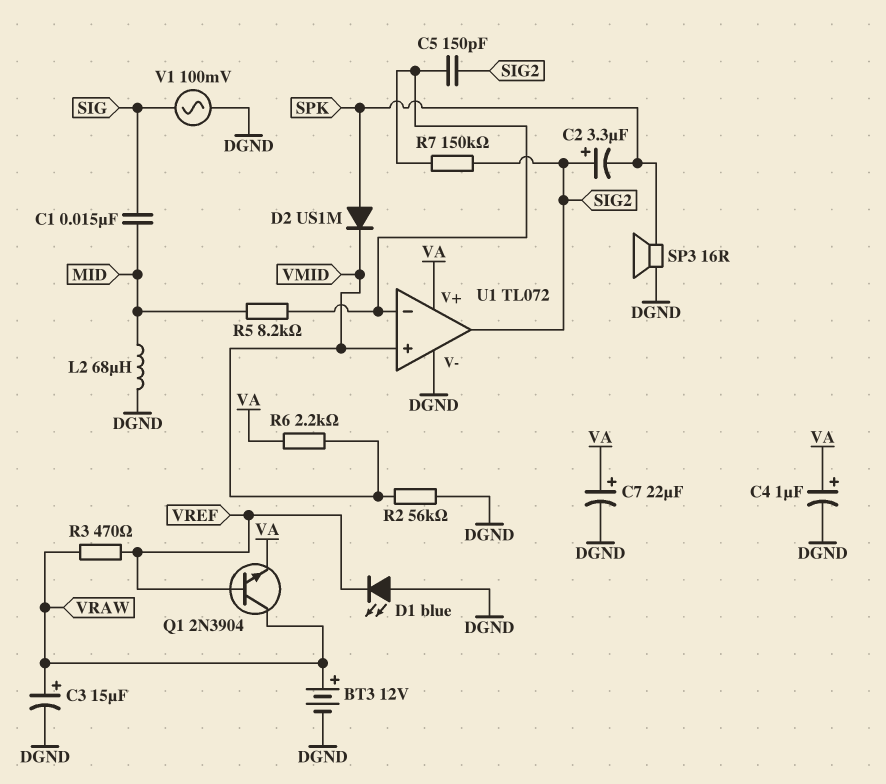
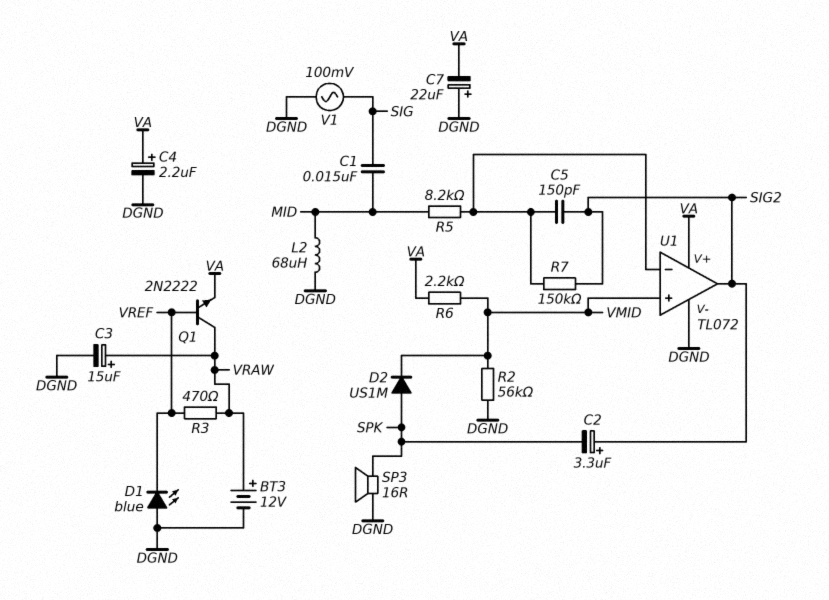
C4: 1uF (plus VA, minus DGND) -> 2.2uF (plus VA, minus DGND)
C7: 22uF (plus VA, minus DGND) -> 22uF (plus DGND, minus VA)
Q1: NPN 2N3904 (B VREF, C VRAW, E VA) -> NPN 2N2222 (B VREF, C VRAW, E VA)

